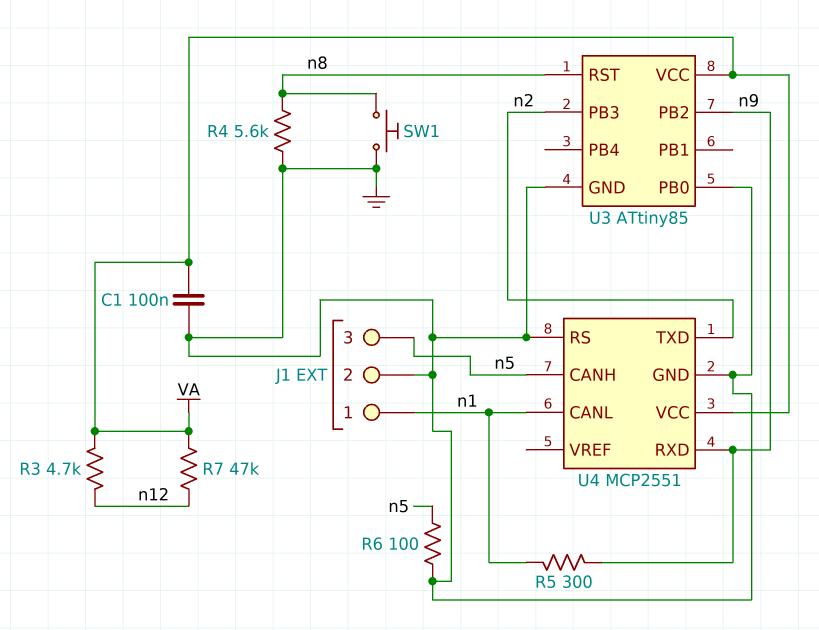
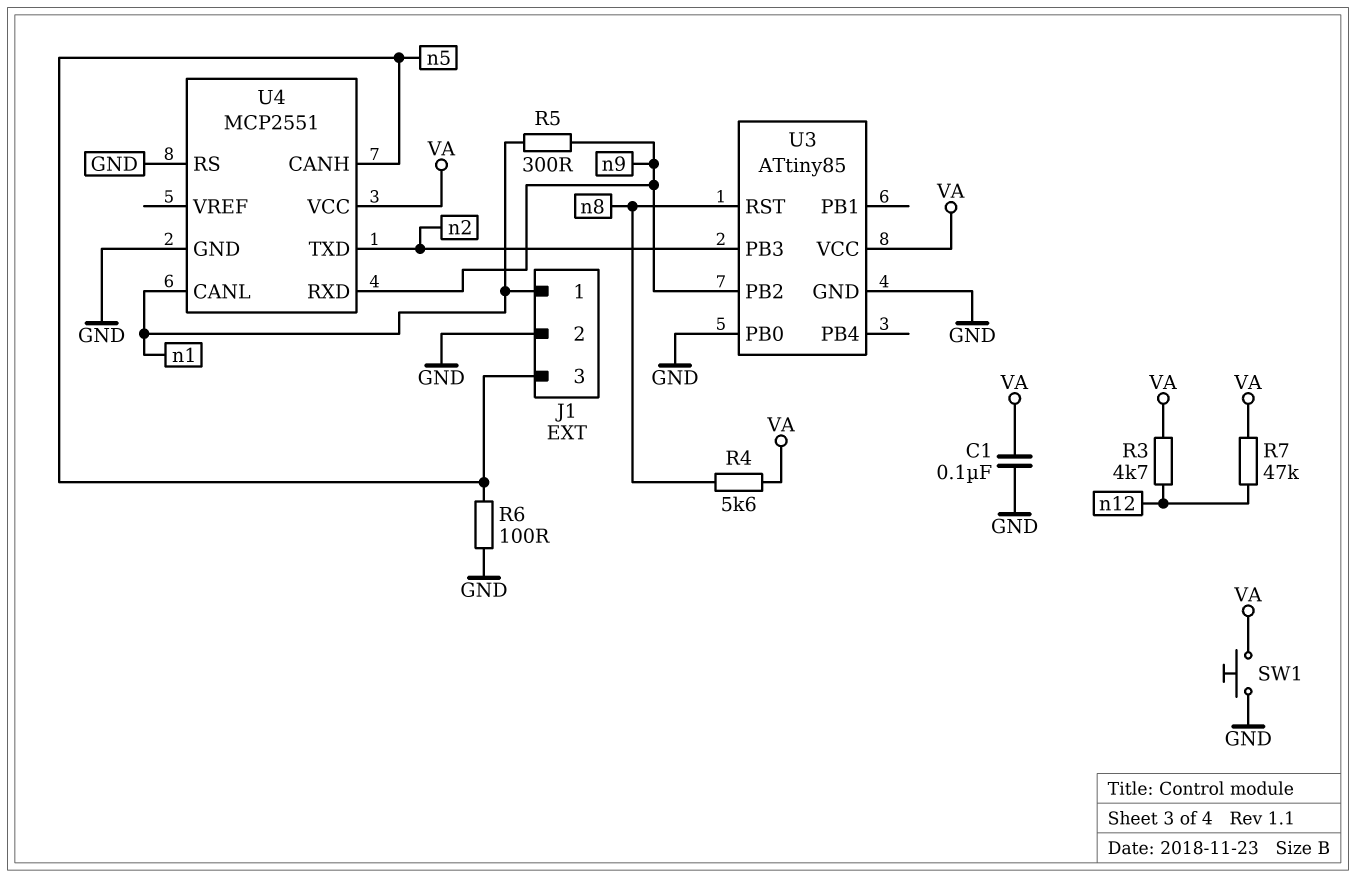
R4: 5.6k (GND, n8) -> 5.6k (VA, n8)
SW1: button (GND, n8) -> button (GND, VA)

